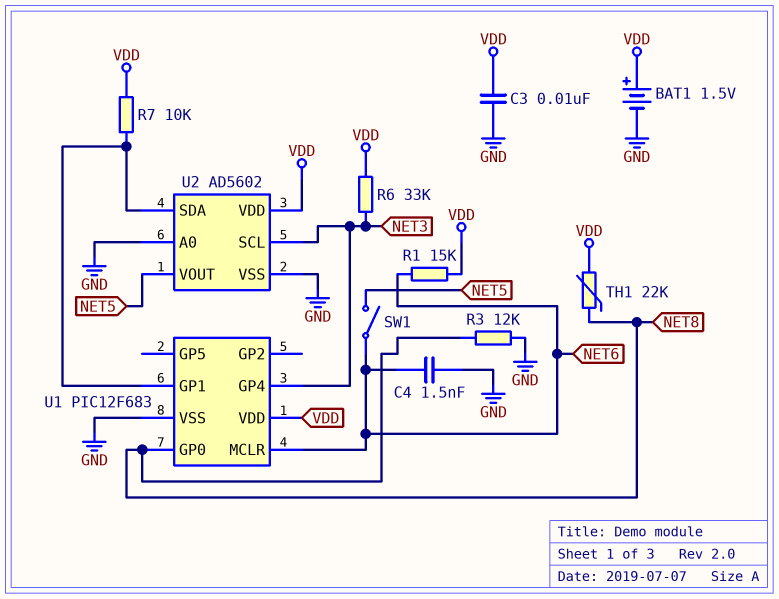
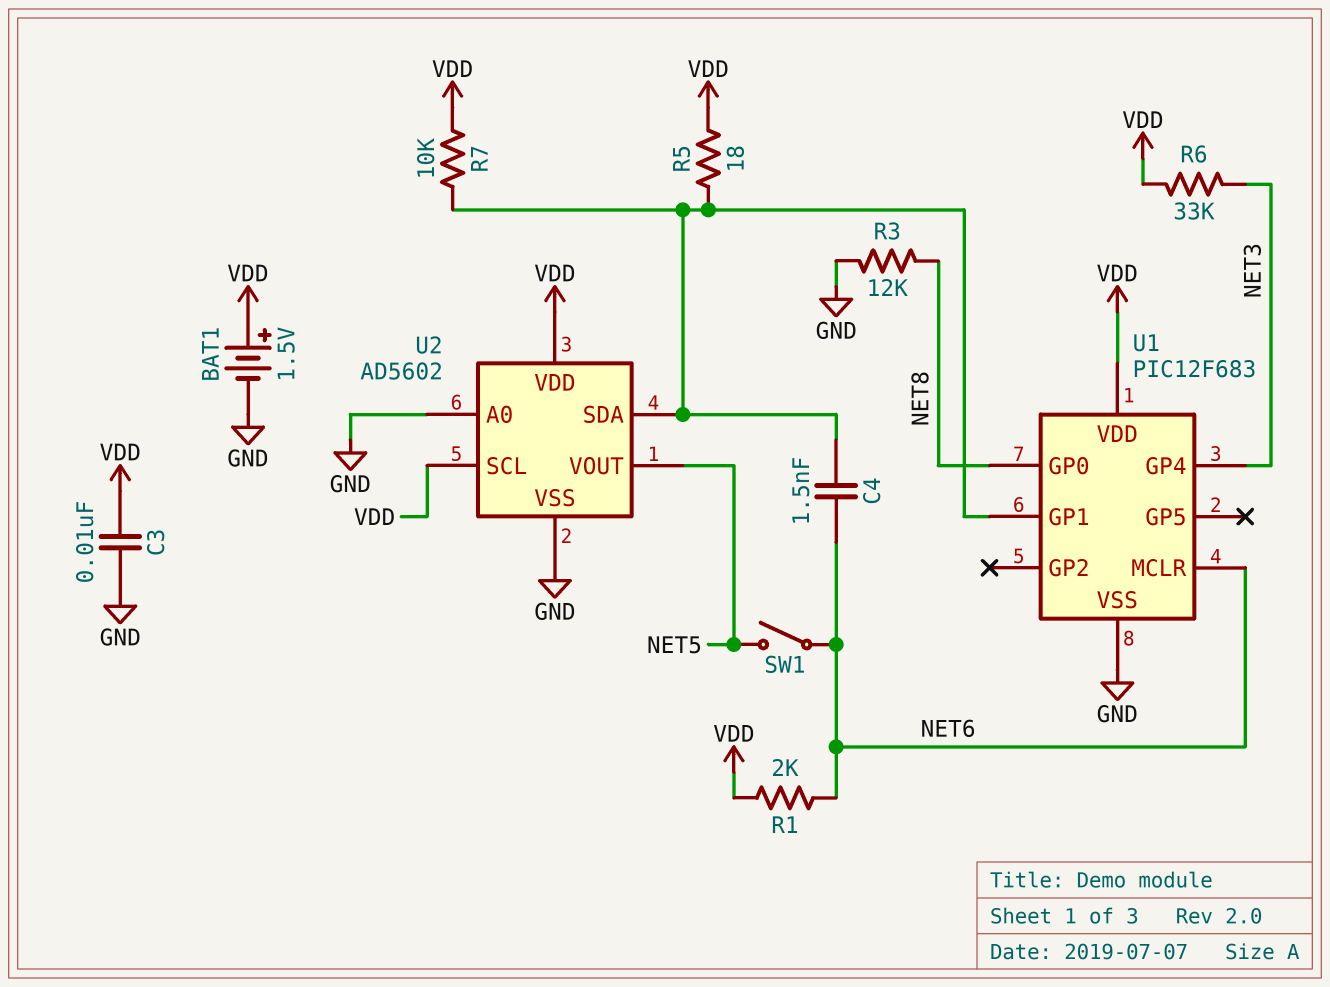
C4: 1.5nF (GND, NET6) -> 1.5nF (NET6, U1/GP1)
R1: 15k (NET6, VDD) -> 2k (NET6, VDD)
R5: none -> 18 (U1/GP1, VDD)
TH1: 22k (NET8, VDD) -> none
U2 pin SCL: NET3 -> VDD

